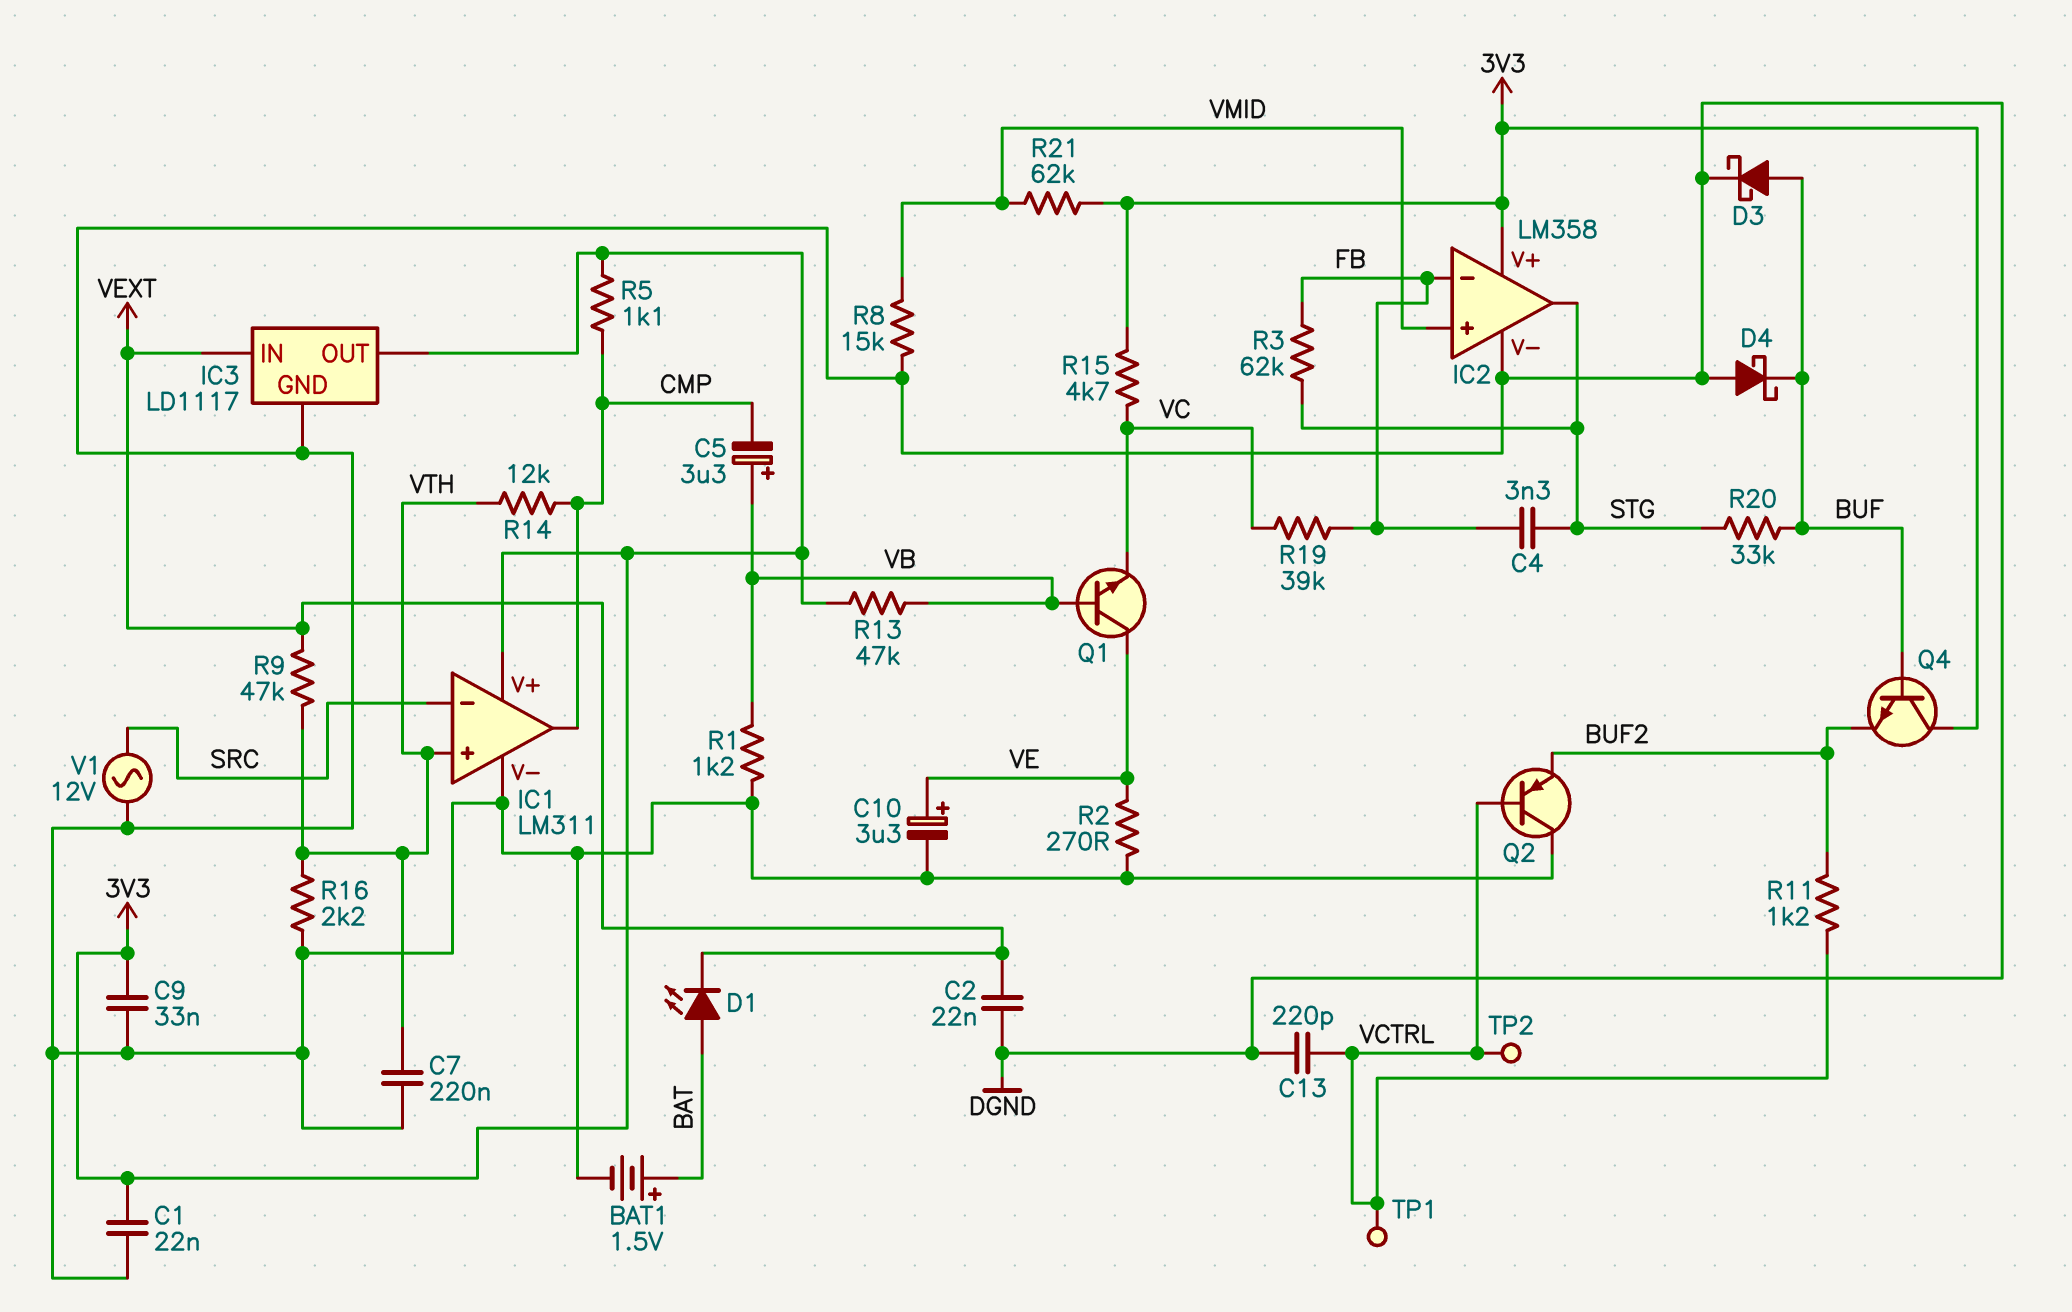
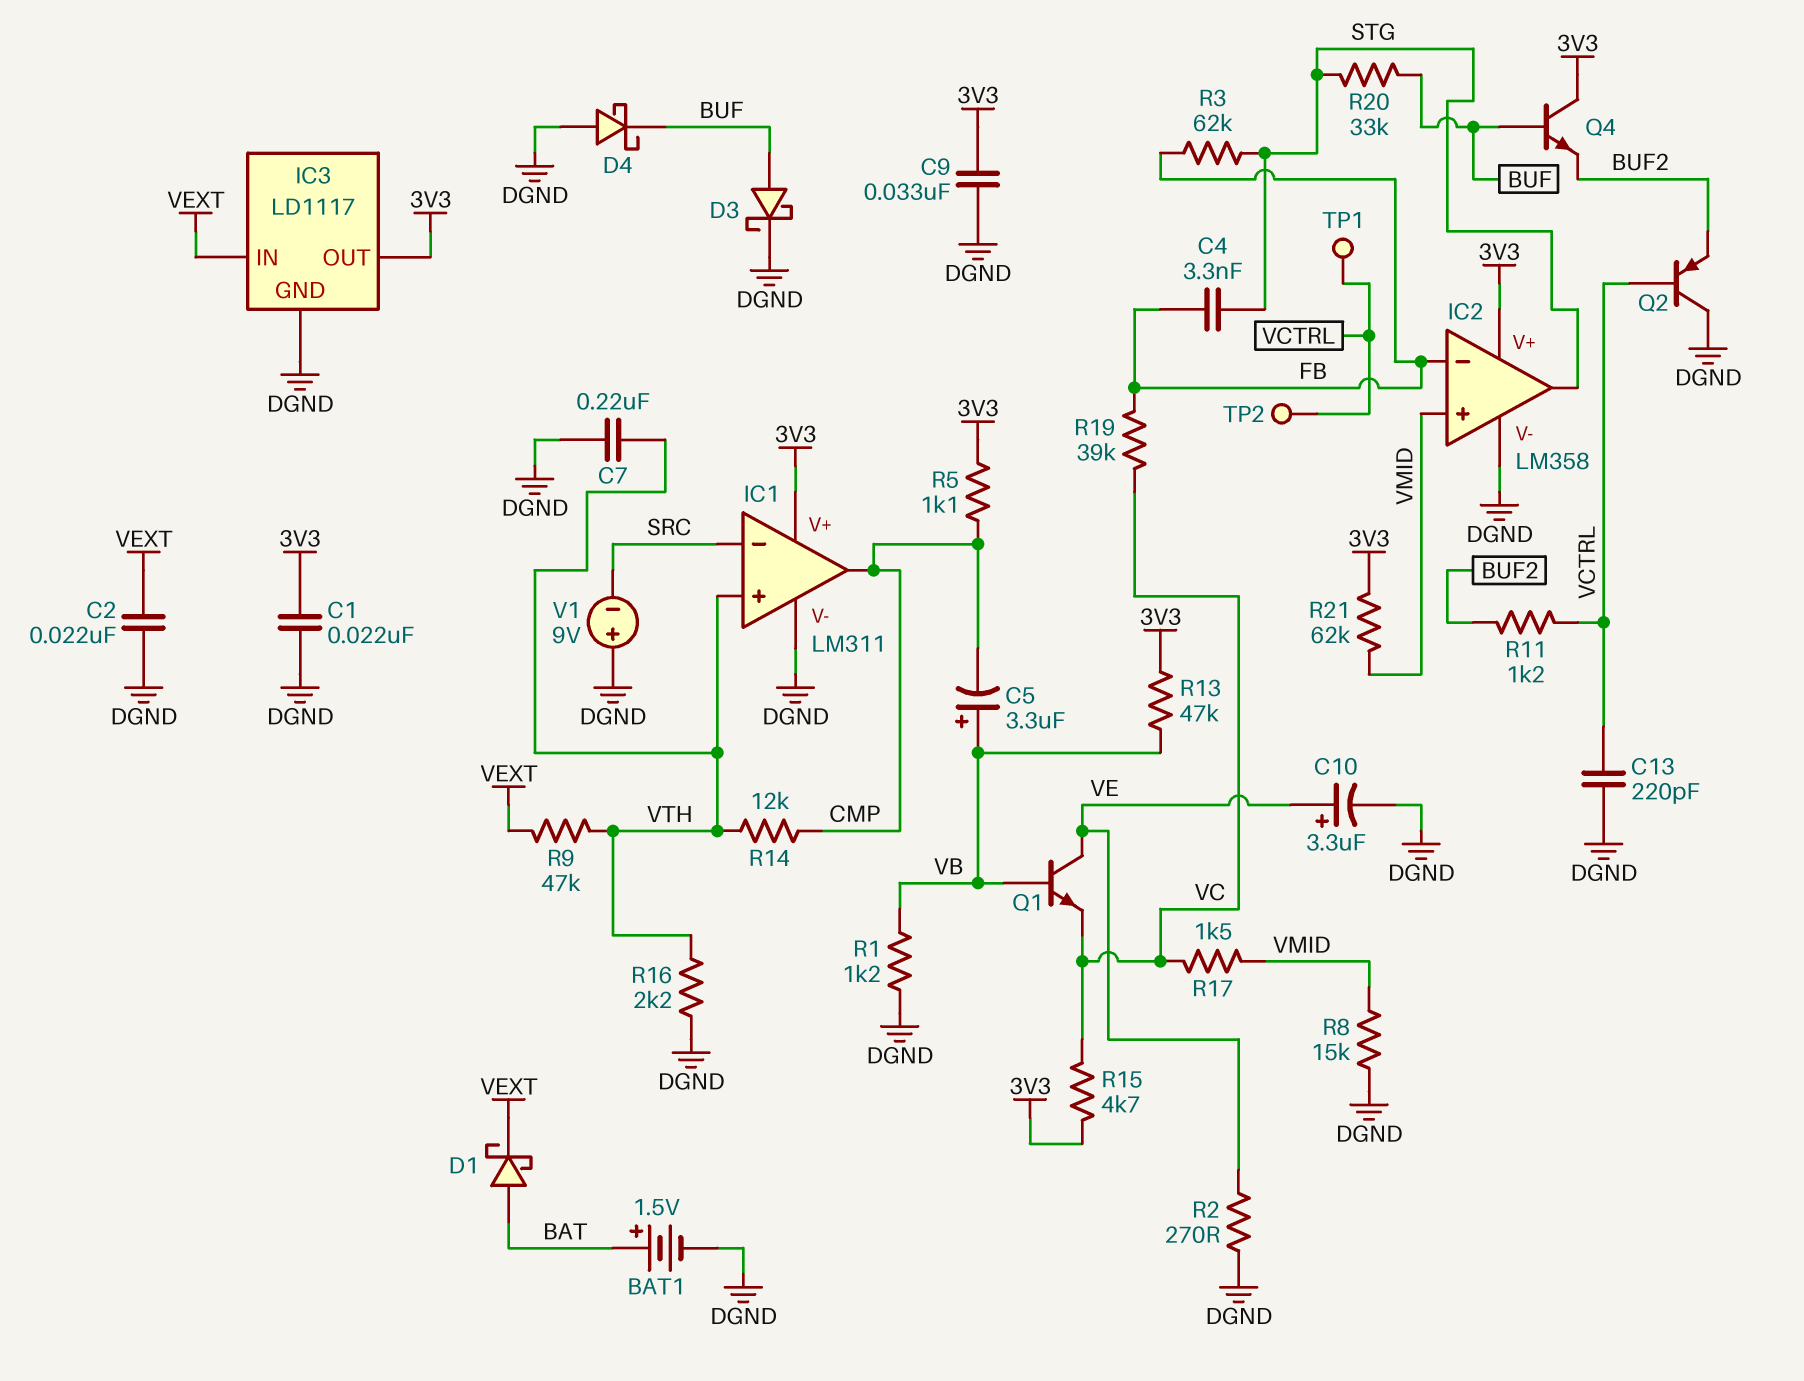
D1: LED (A BAT, K VEXT) -> schottky (A BAT, K VEXT)
R17: none -> 1.5k (VC, VMID)
V1: AC 12V (DGND, SRC) -> 9V (plus DGND, minus SRC)

